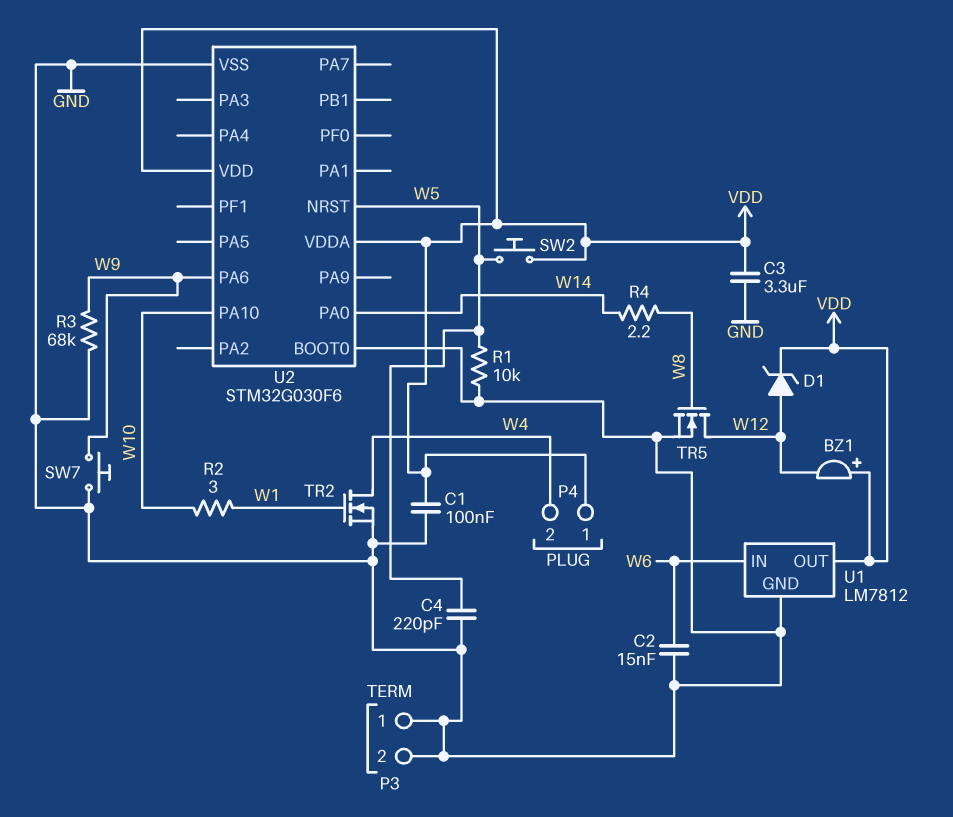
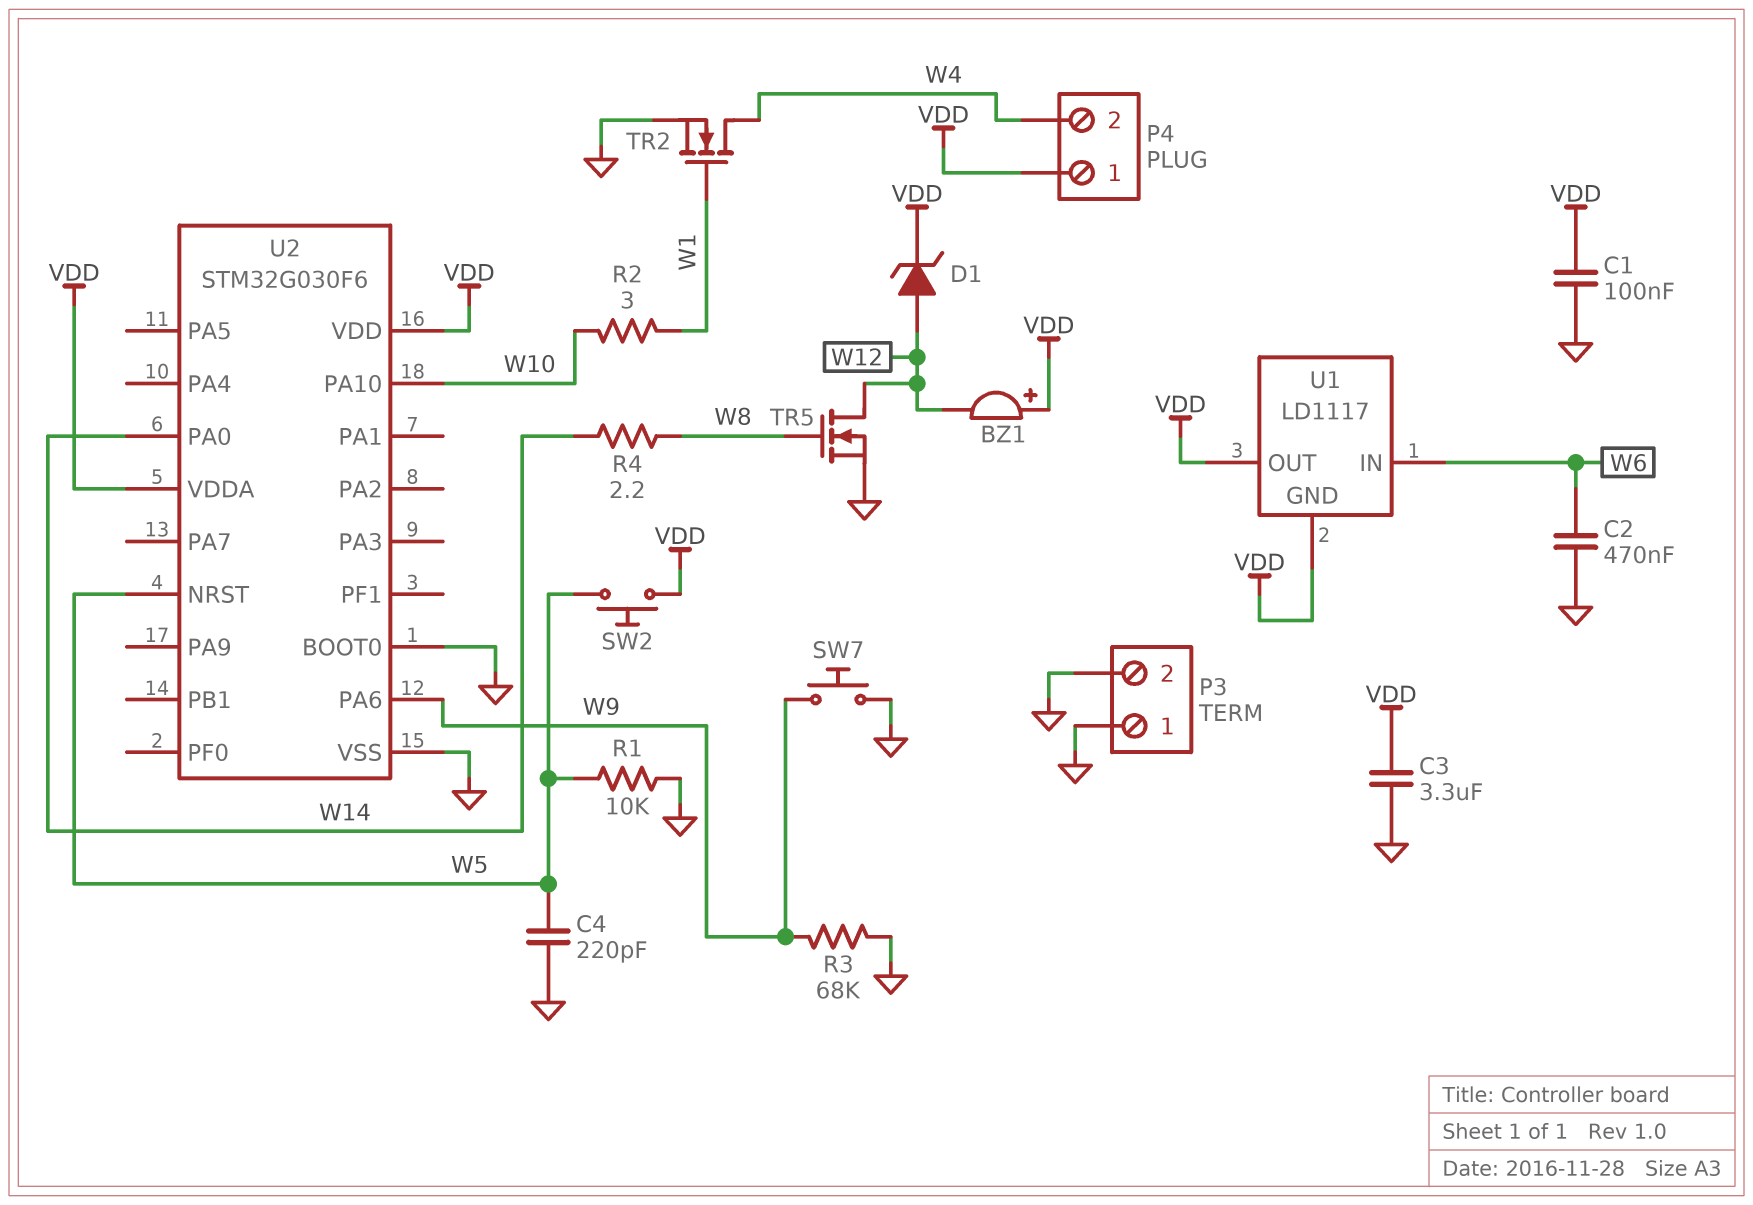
C2: 15nF (GND, W6) -> 470nF (GND, W6)
U1: LM7812 -> LD1117
U1 pin GND: GND -> VDD

